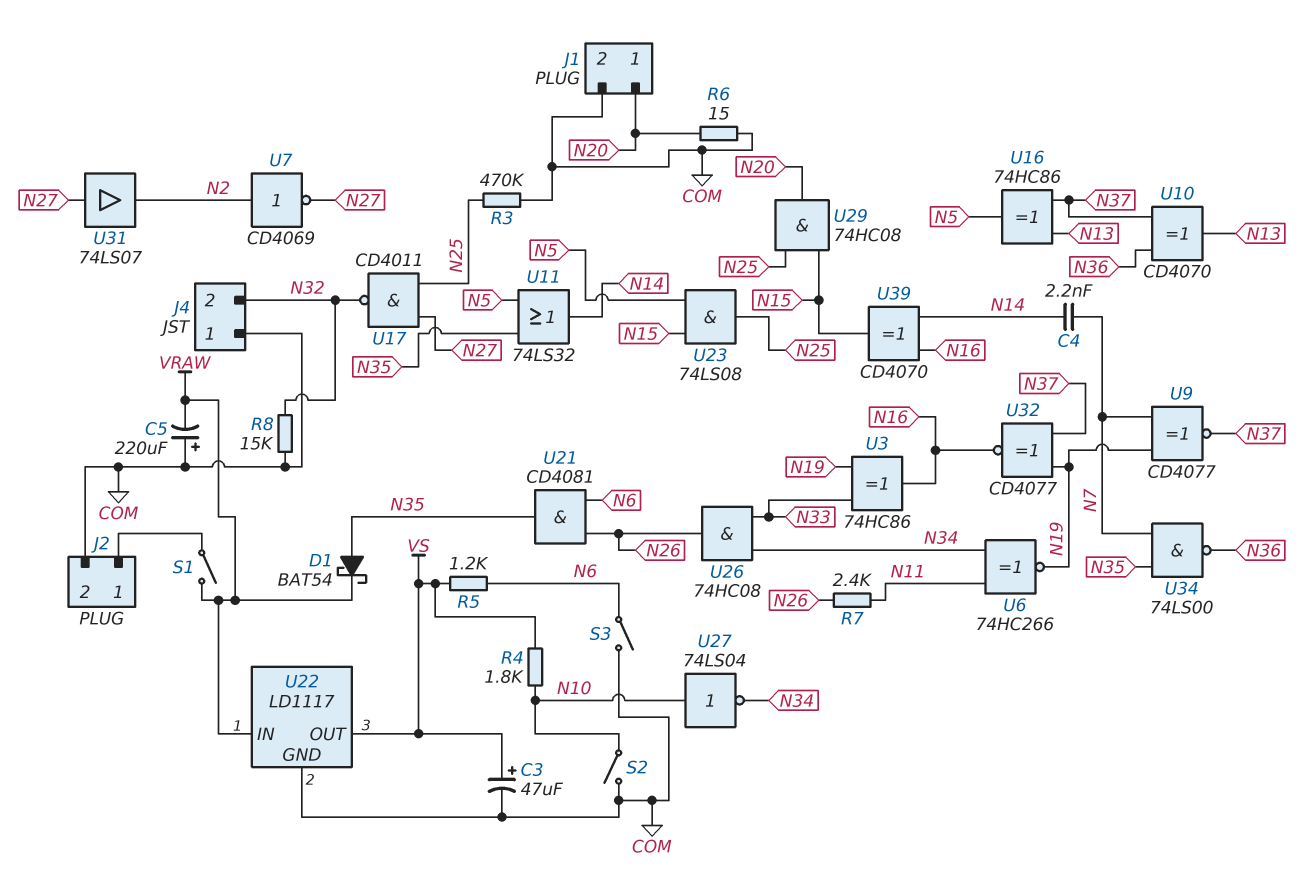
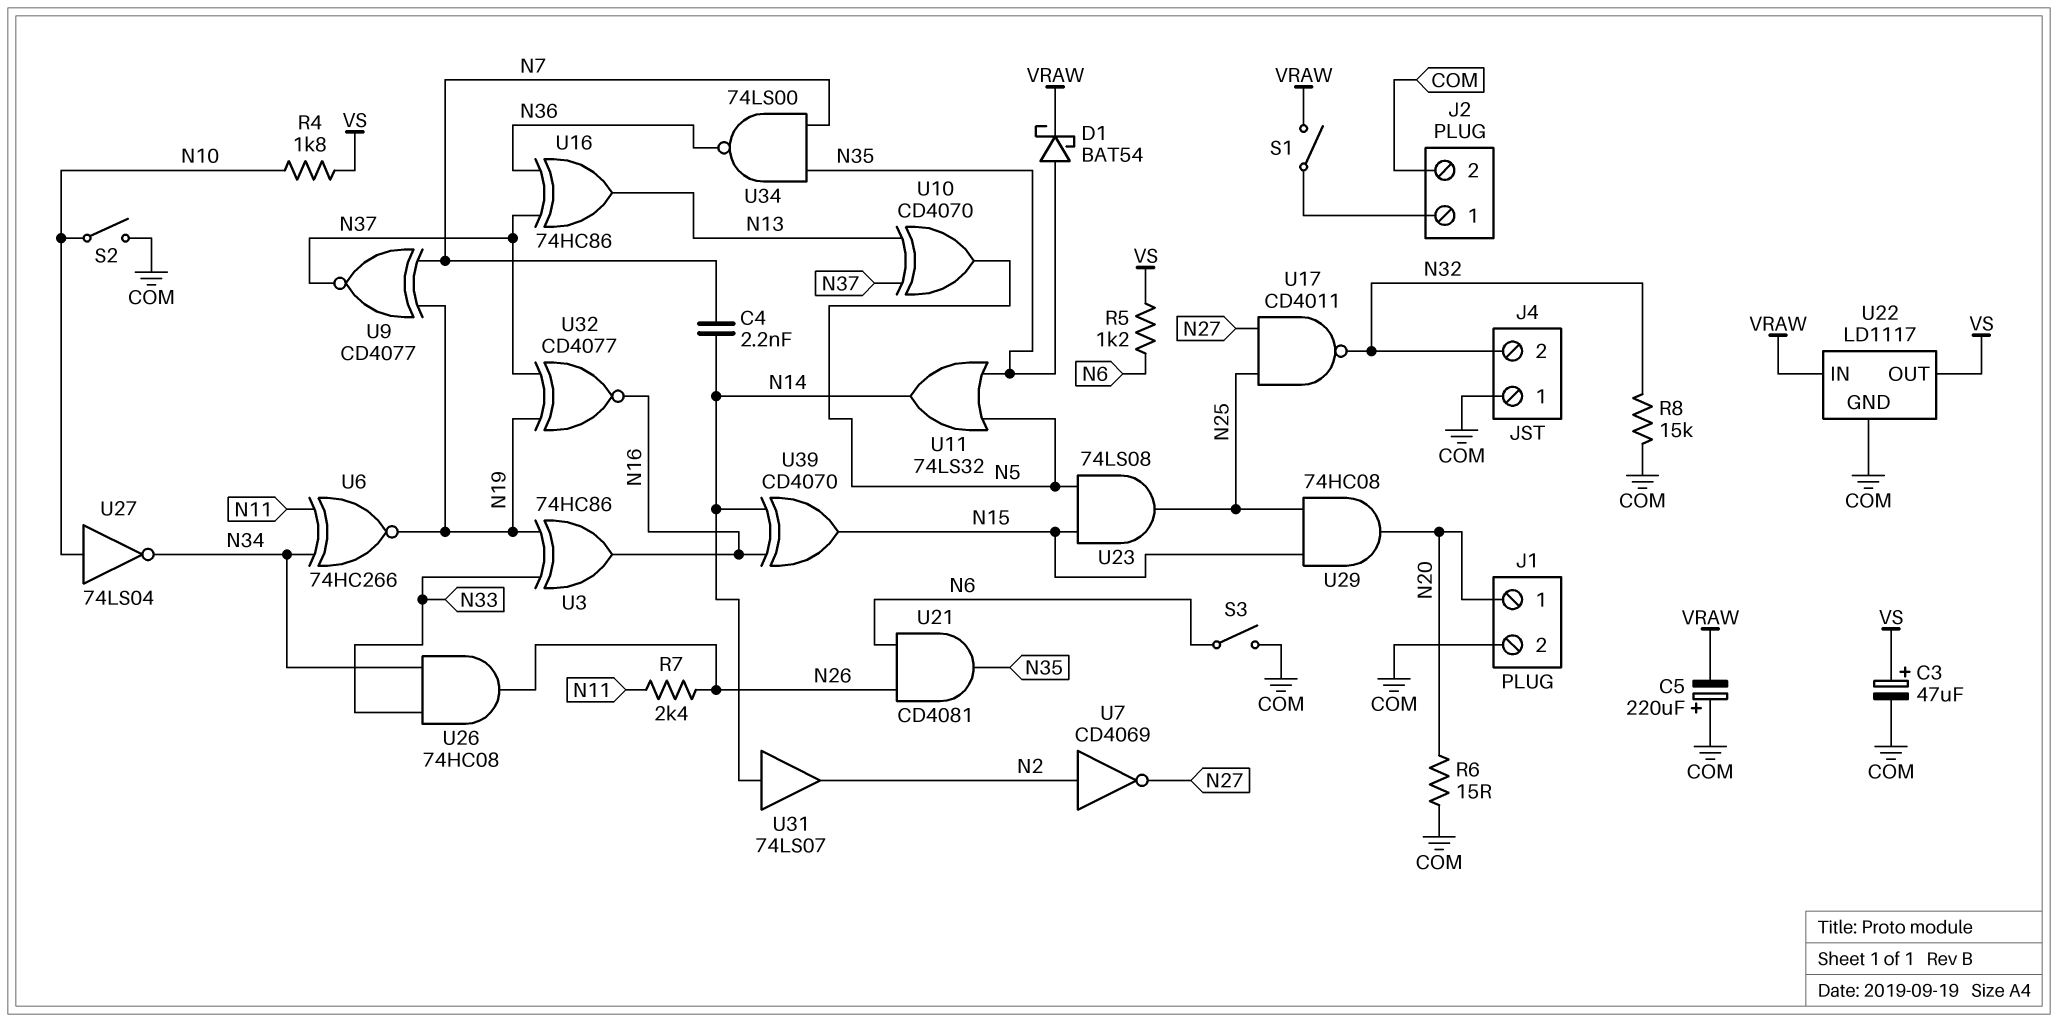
R3: 470k (COM, N25) -> none
U10: XOR CD4070 (in N36, in N37, out N13) -> XOR CD4070 (in N13, in N37, out N5)
U16: XOR 74HC86 (in N13, in N37, out N5) -> XOR 74HC86 (in N36, in N37, out N13)
U31: buffer 74LS07 (in N27, out N2) -> buffer 74LS07 (in N14, out N2)

